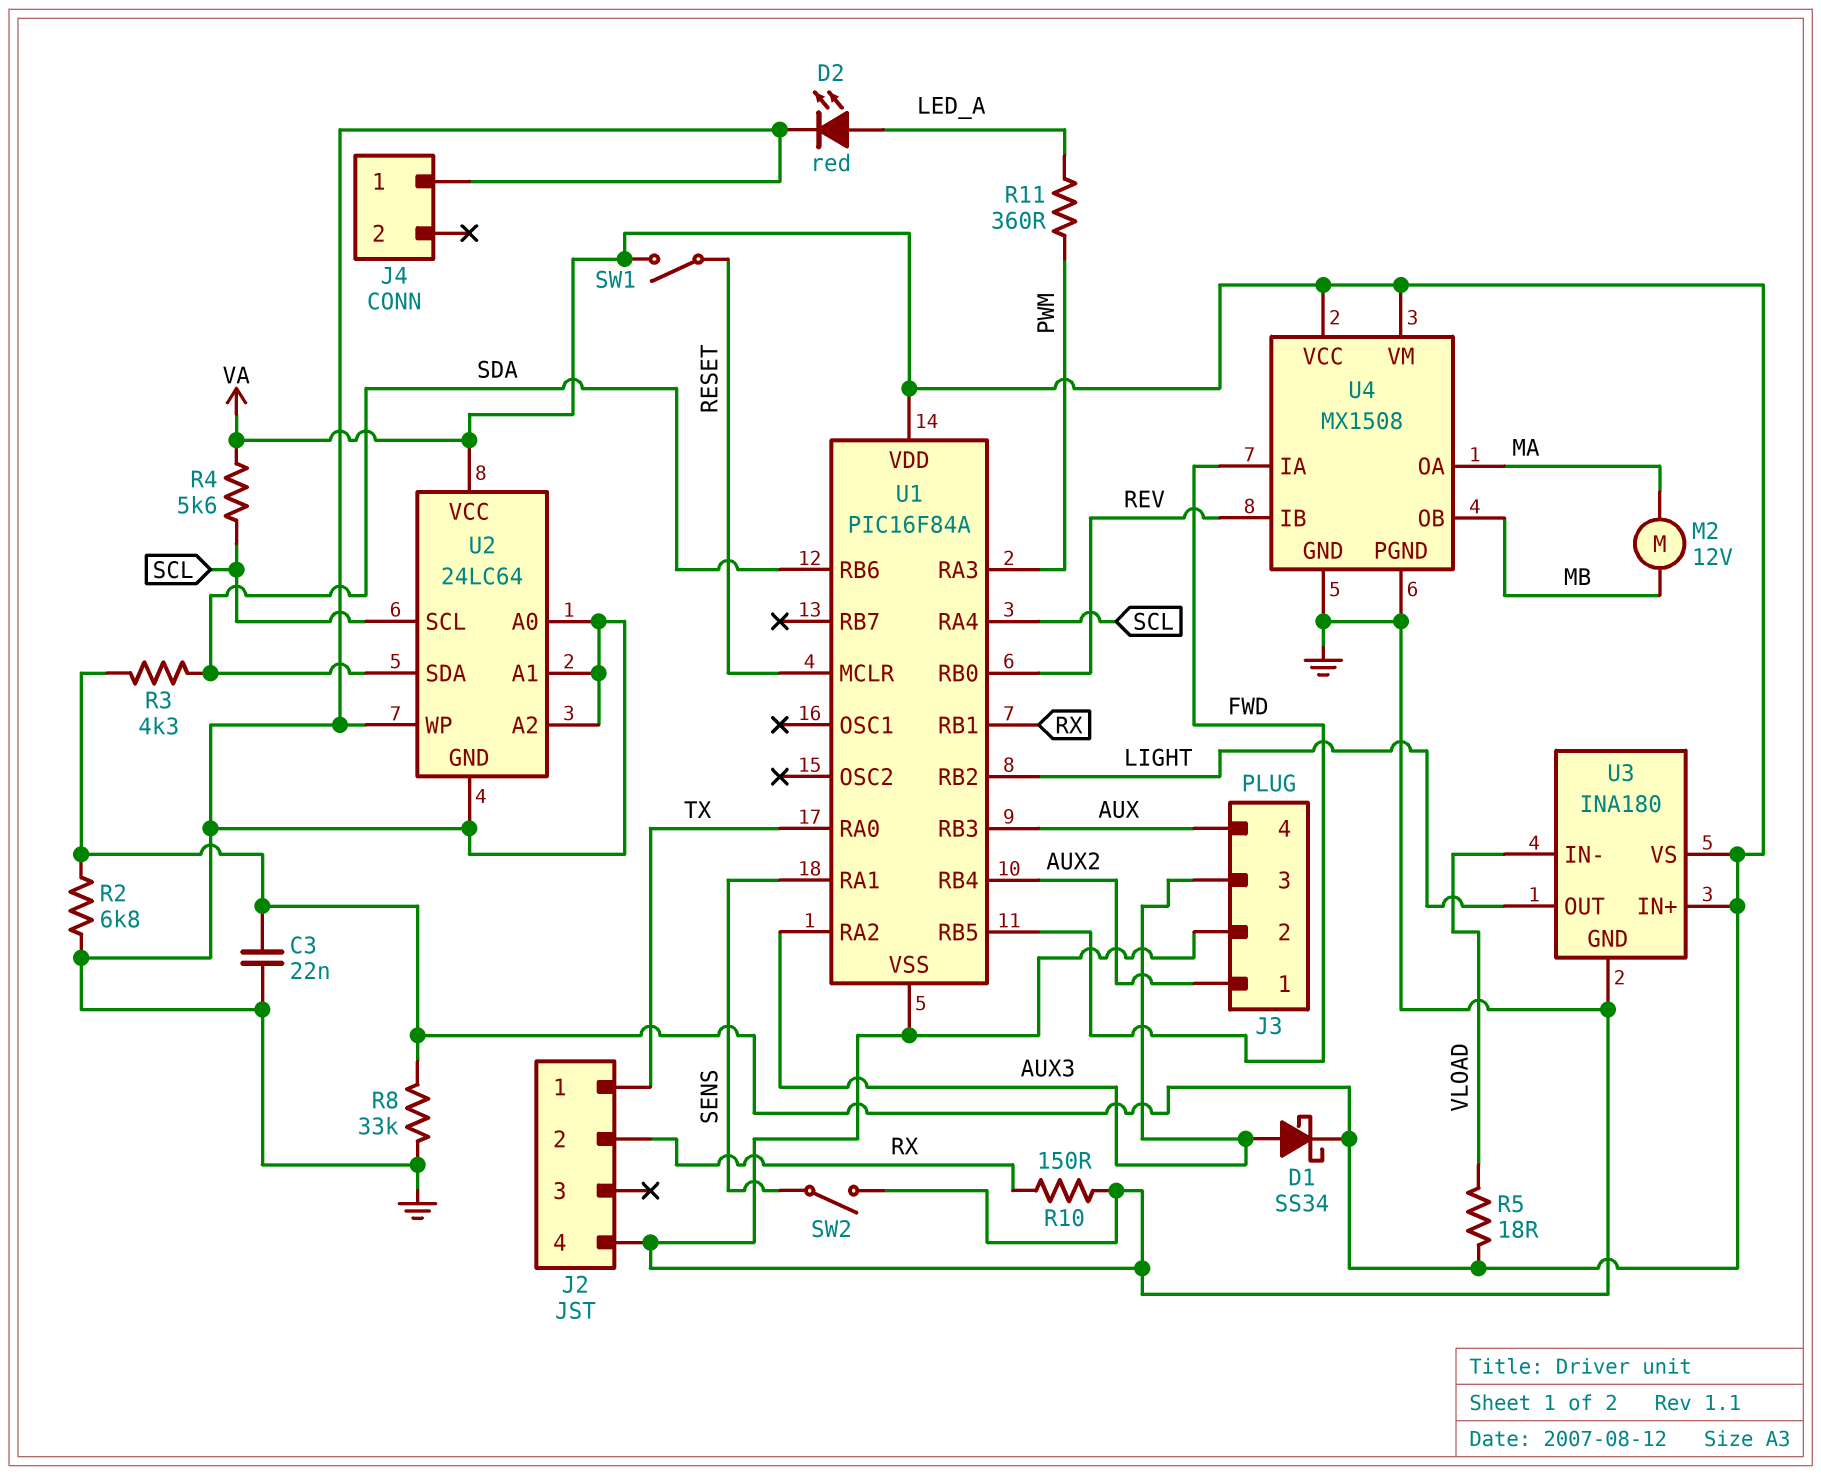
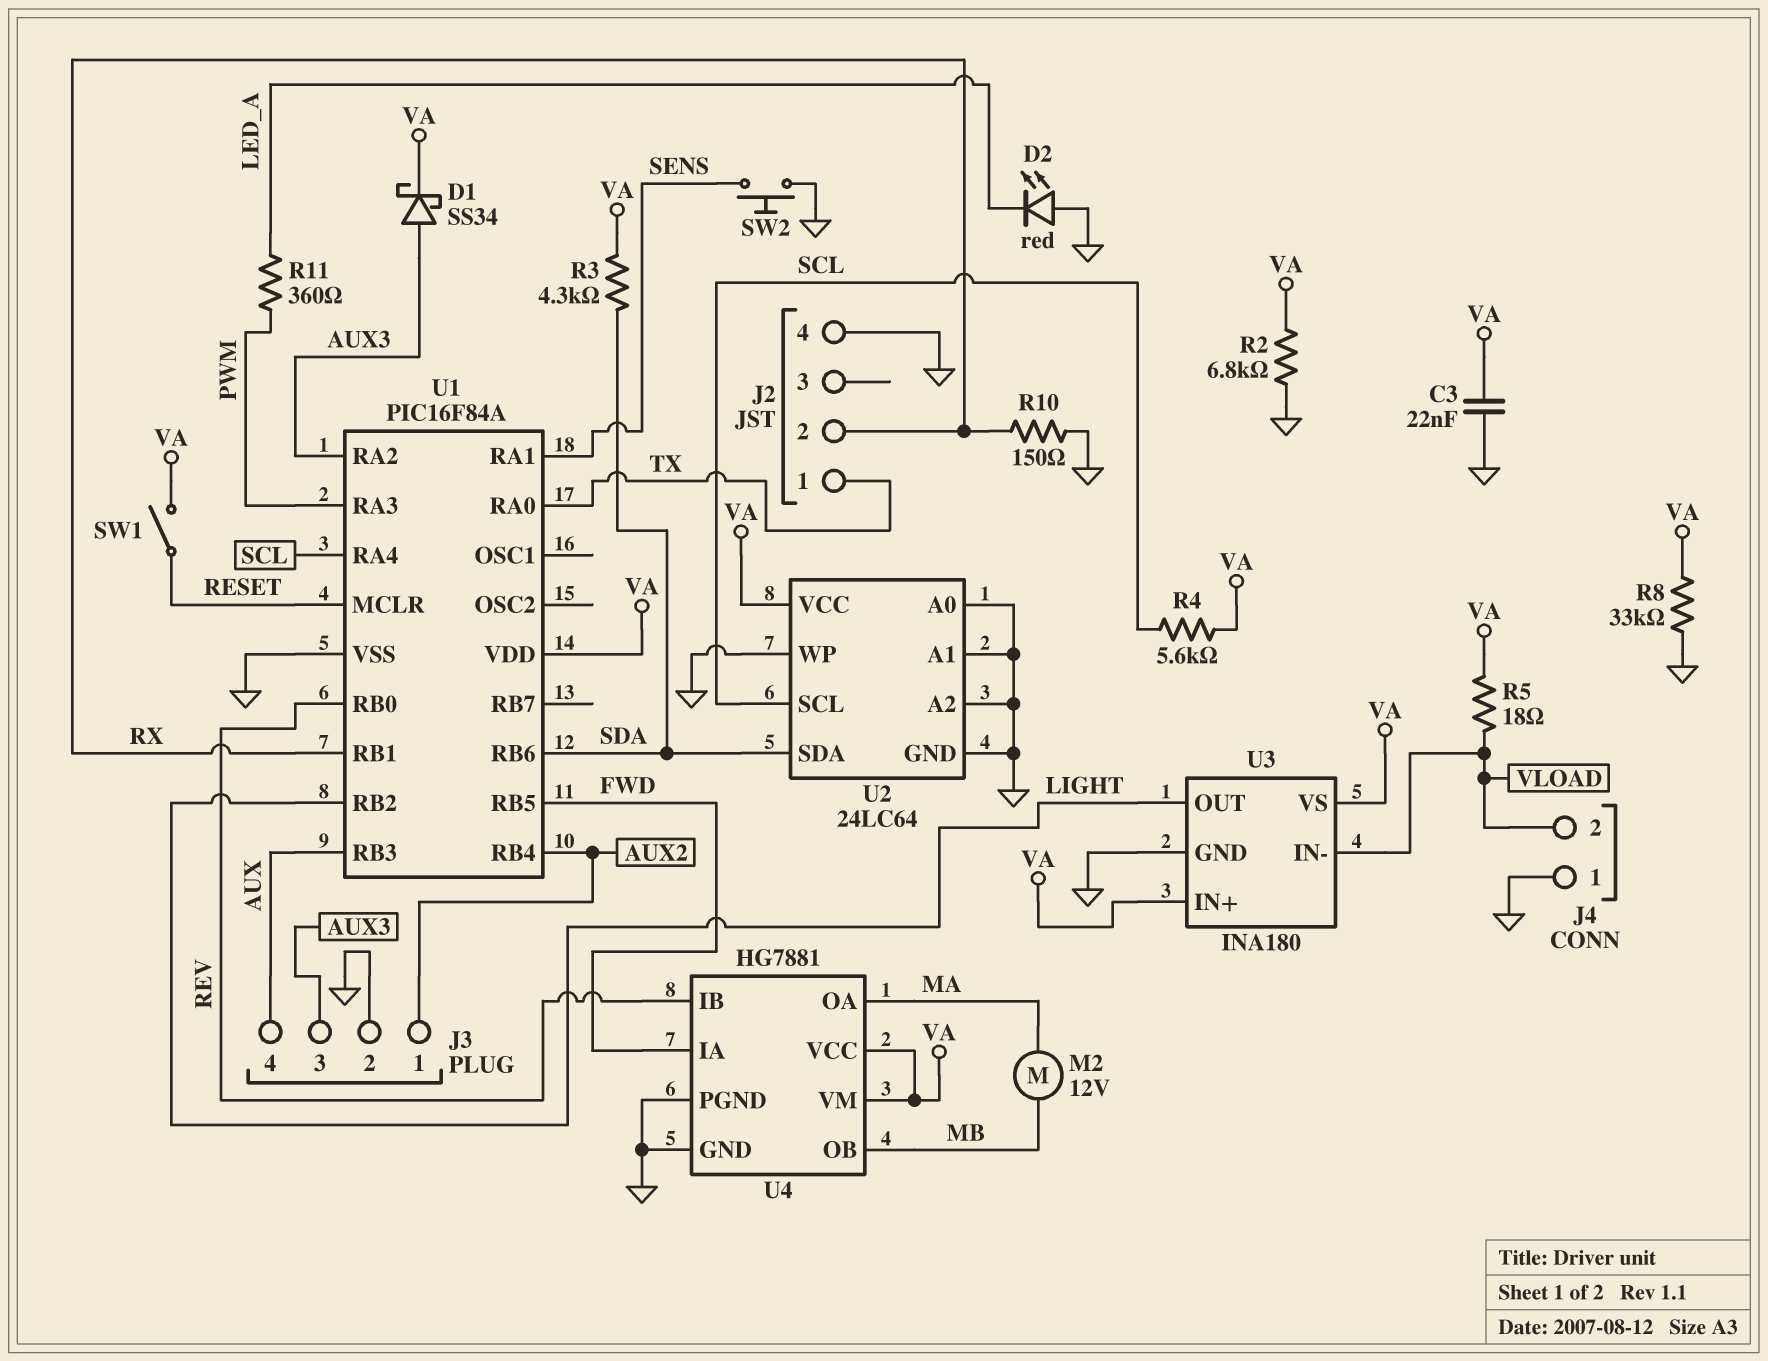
D2: LED red (A LED_A, K GND) -> LED red (A GND, K LED_A)
J4 pin 2: none -> VLOAD
SW2: switch (GND, SENS) -> button (GND, SENS)
U4: MX1508 -> HG7881

